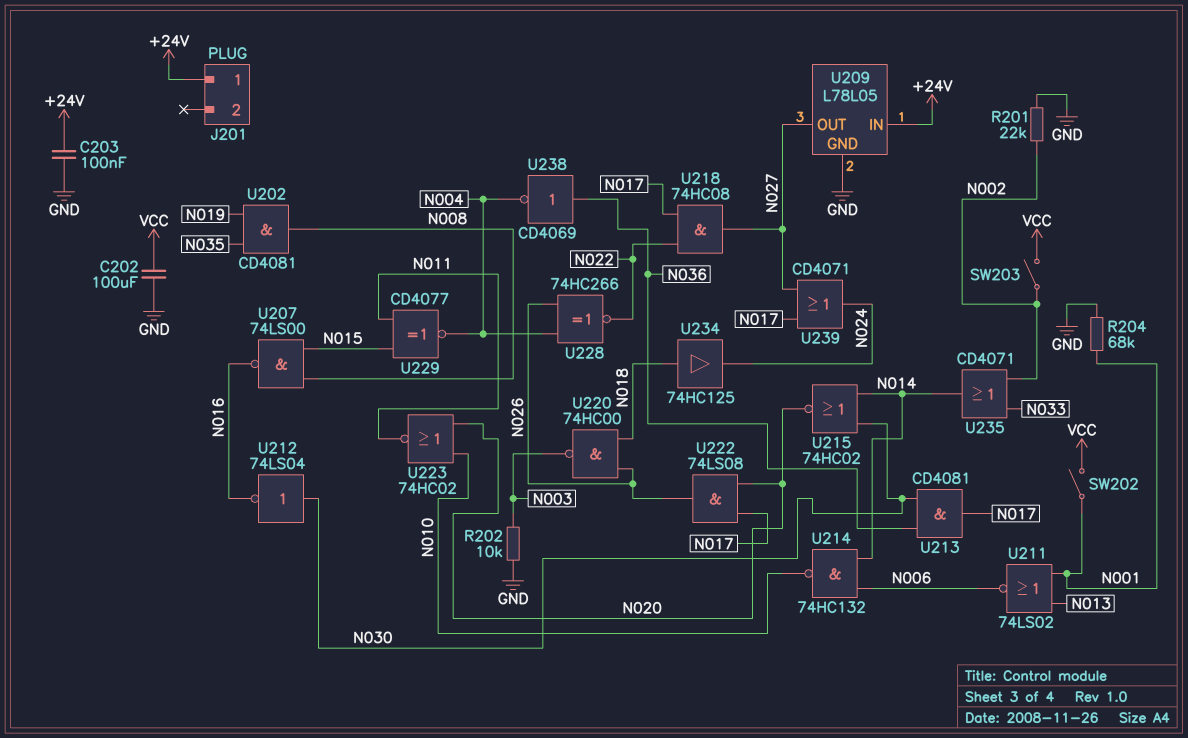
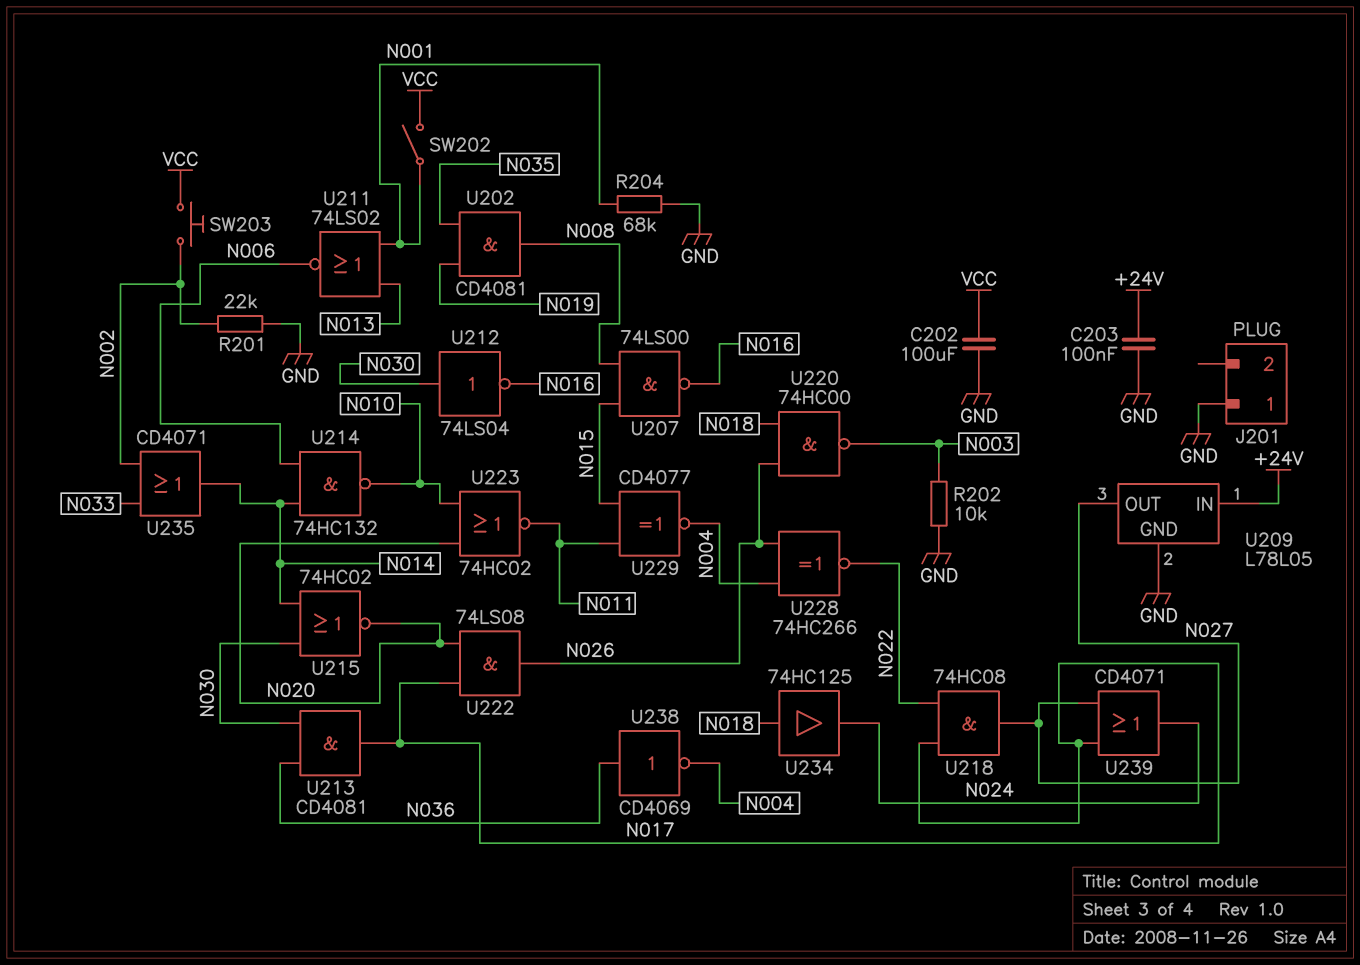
J201 pin 1: +24V -> GND
SW203: switch (N002, VCC) -> button (N002, VCC)

